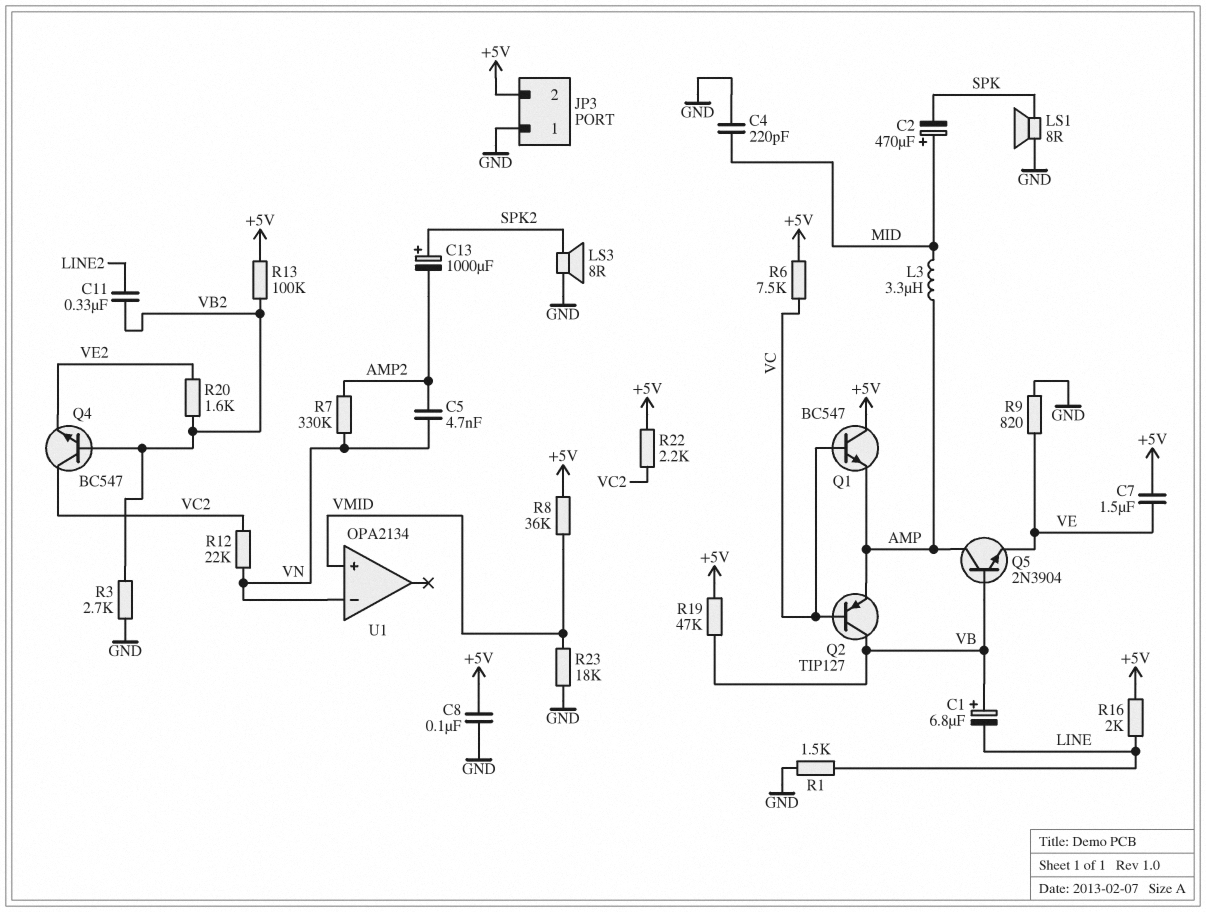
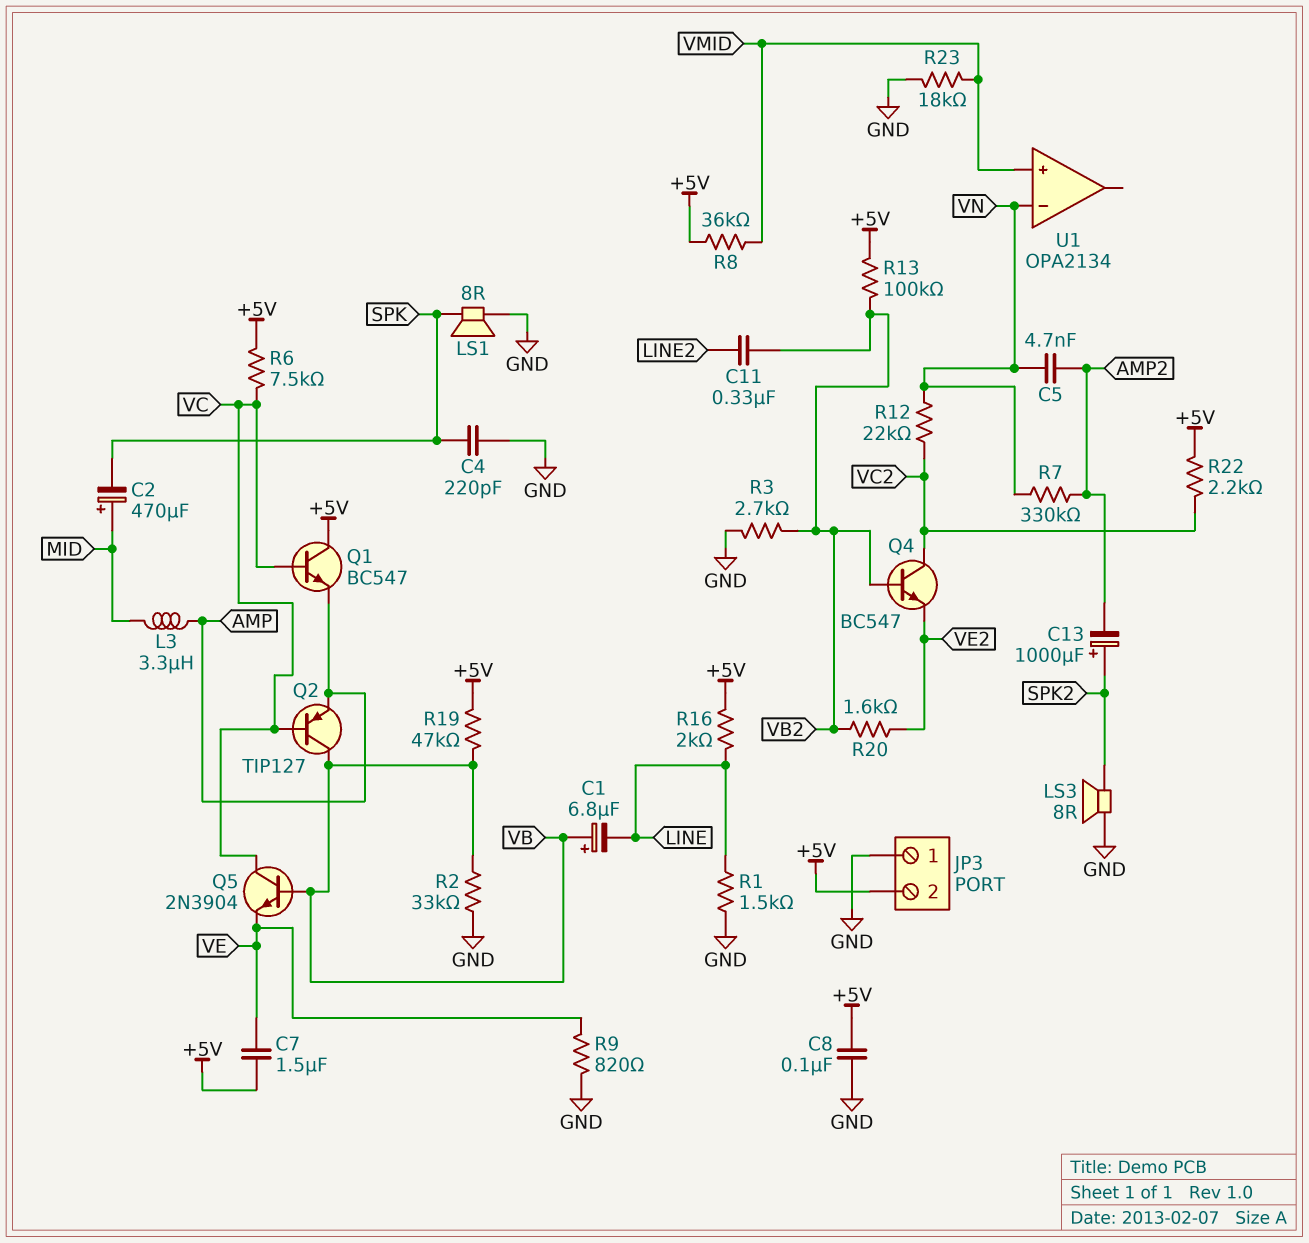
C4: 220pF (GND, MID) -> 220pF (GND, SPK)
Q5: NPN 2N3904 (B VB, C AMP, E VE) -> NPN 2N3904 (B VB, C VC, E VE)
R2: none -> 33k (GND, VB)

